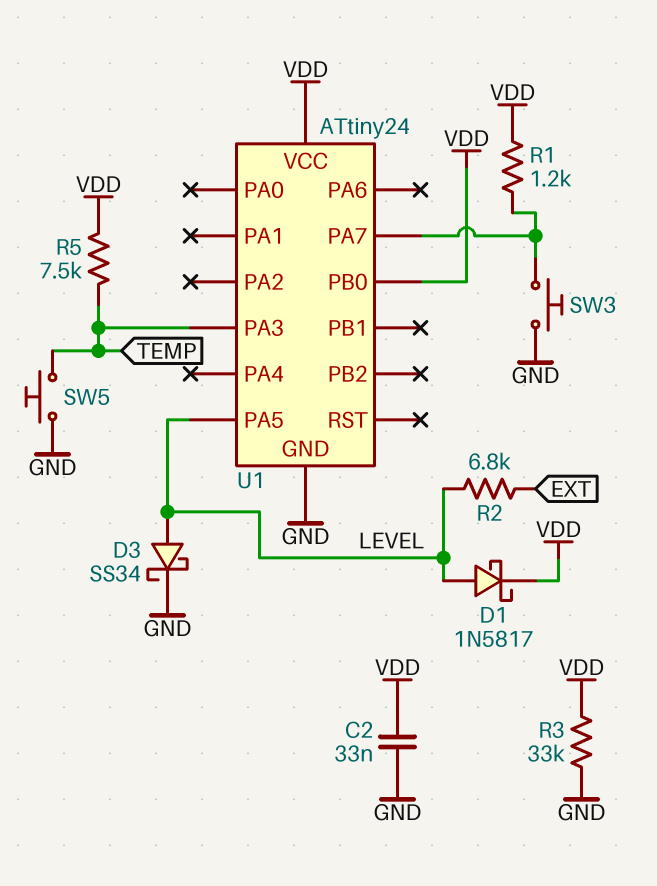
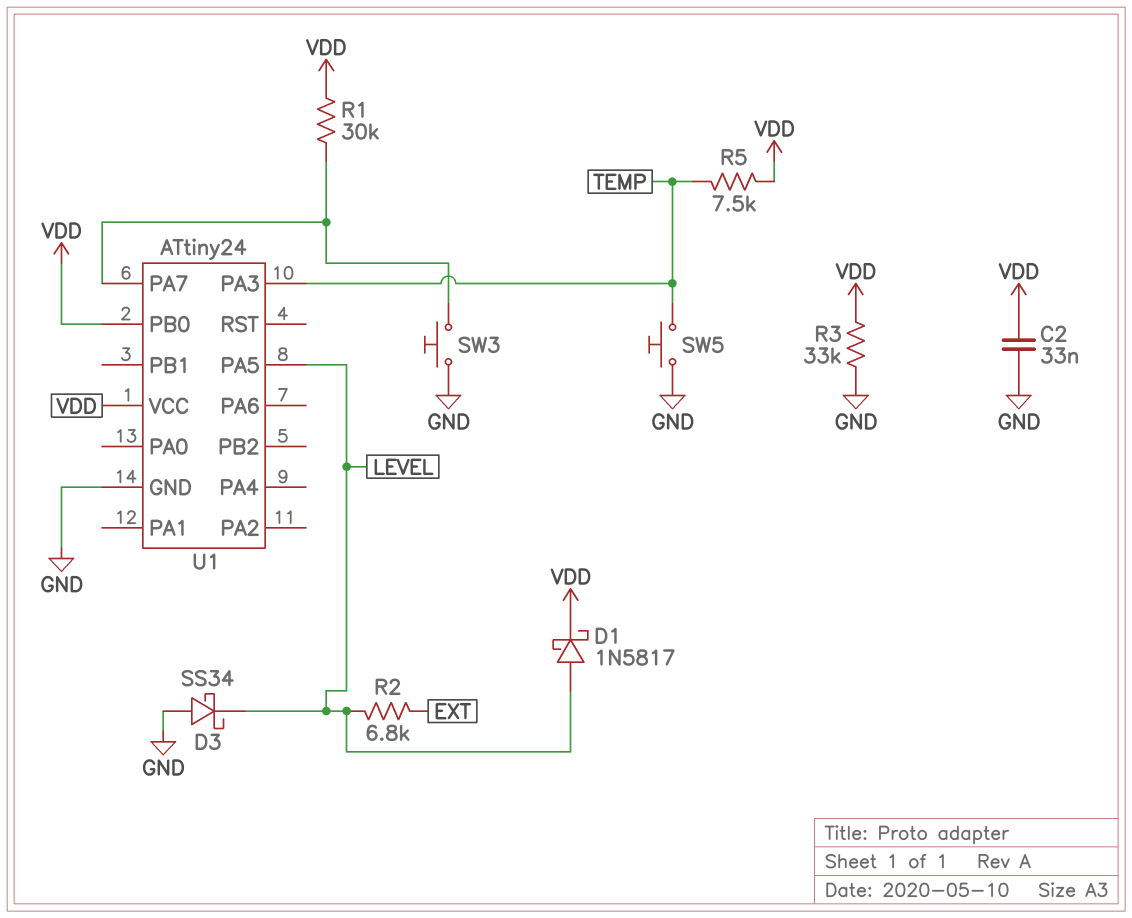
D3: schottky SS34 (A LEVEL, K GND) -> schottky SS34 (A GND, K LEVEL)
R1: 1.2k (U1/PA7, VDD) -> 30k (U1/PA7, VDD)

